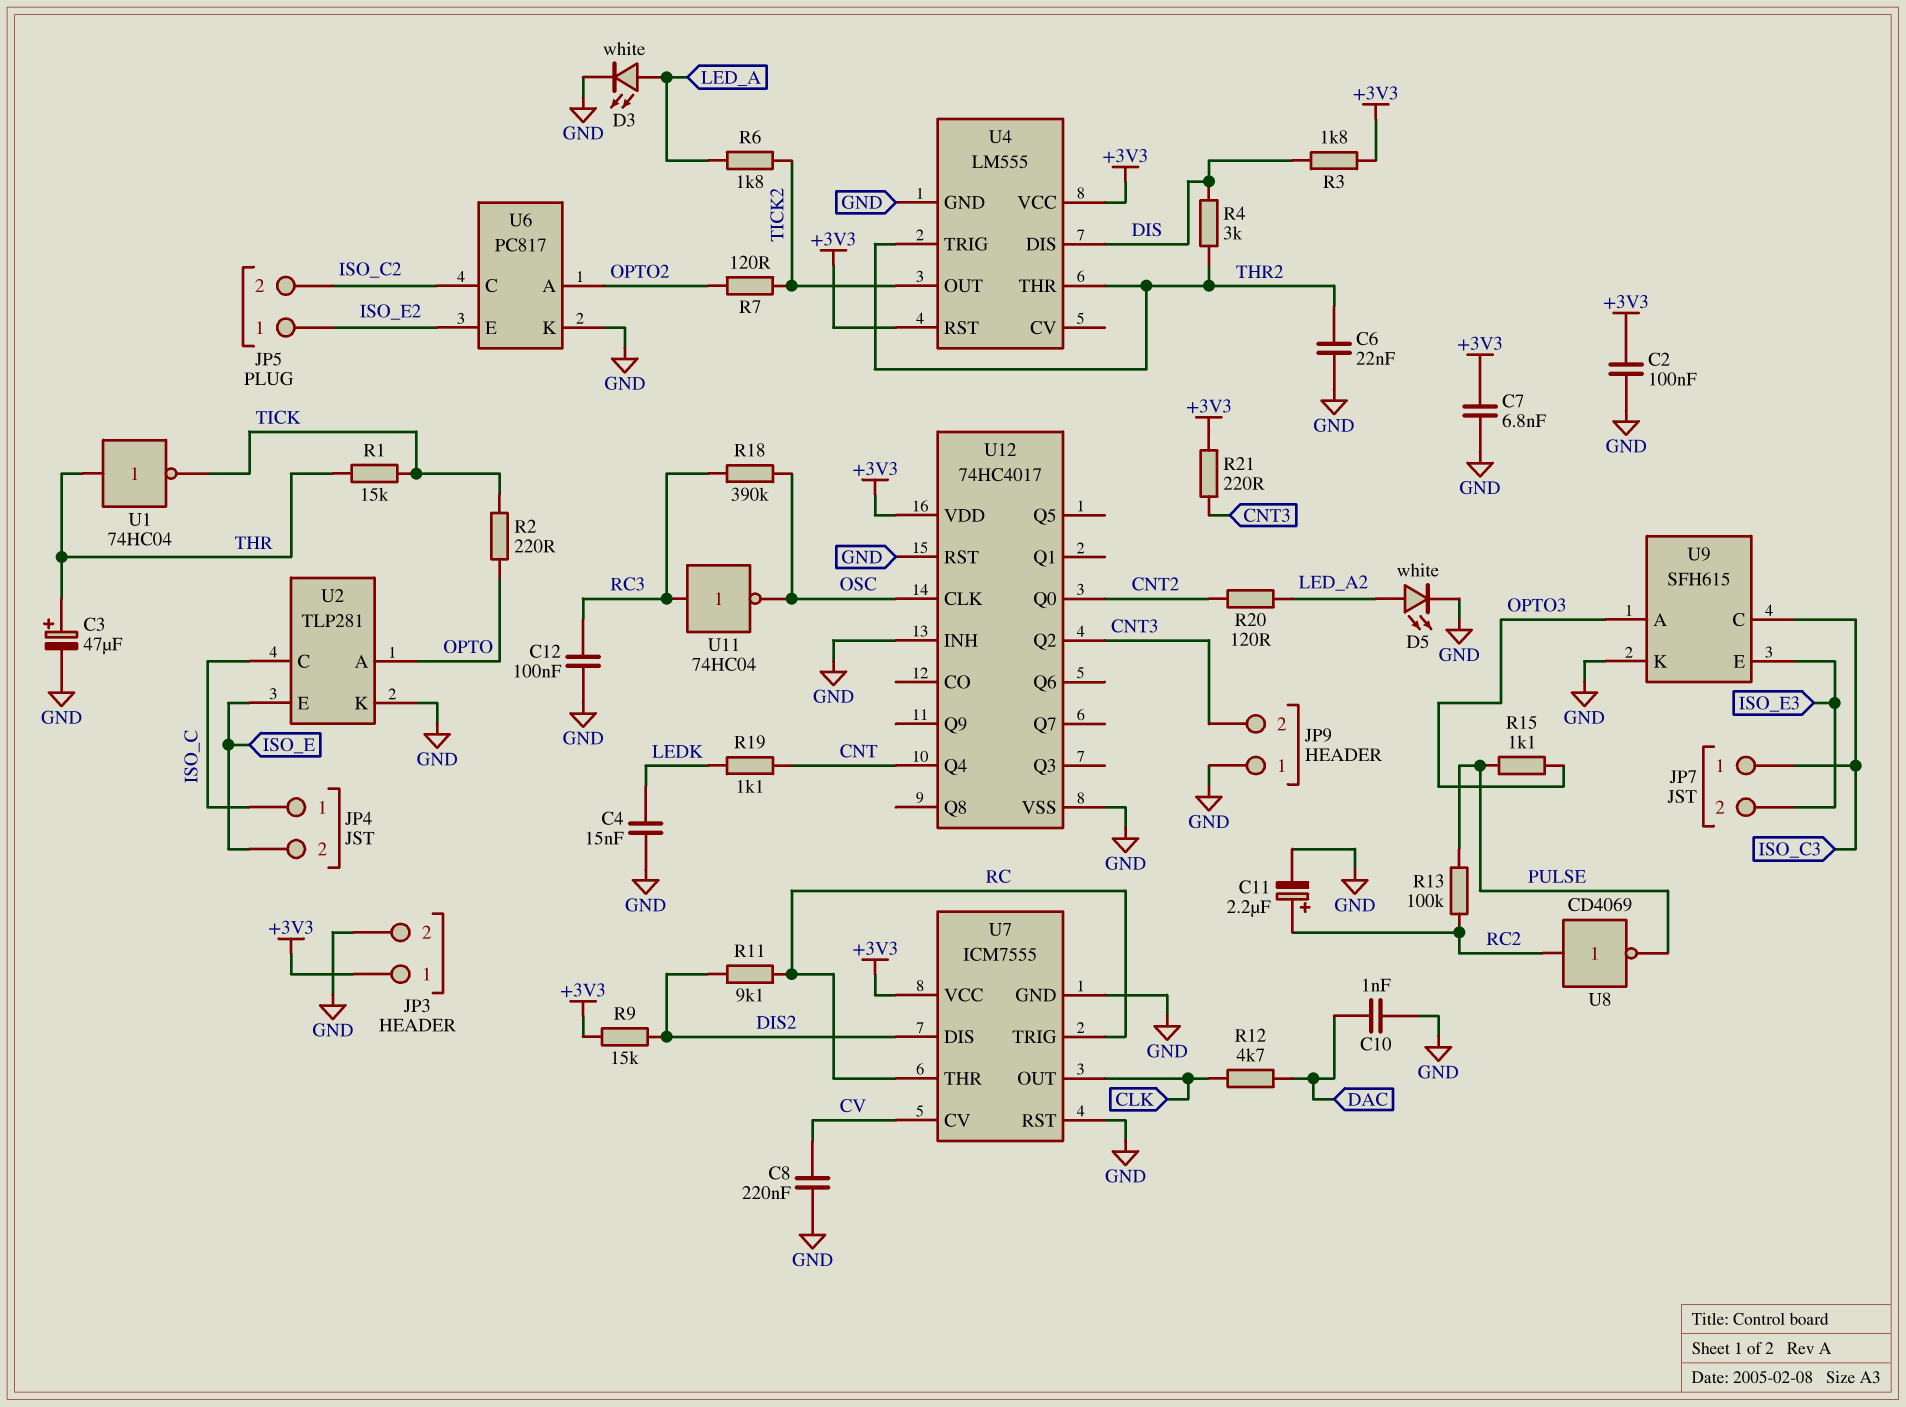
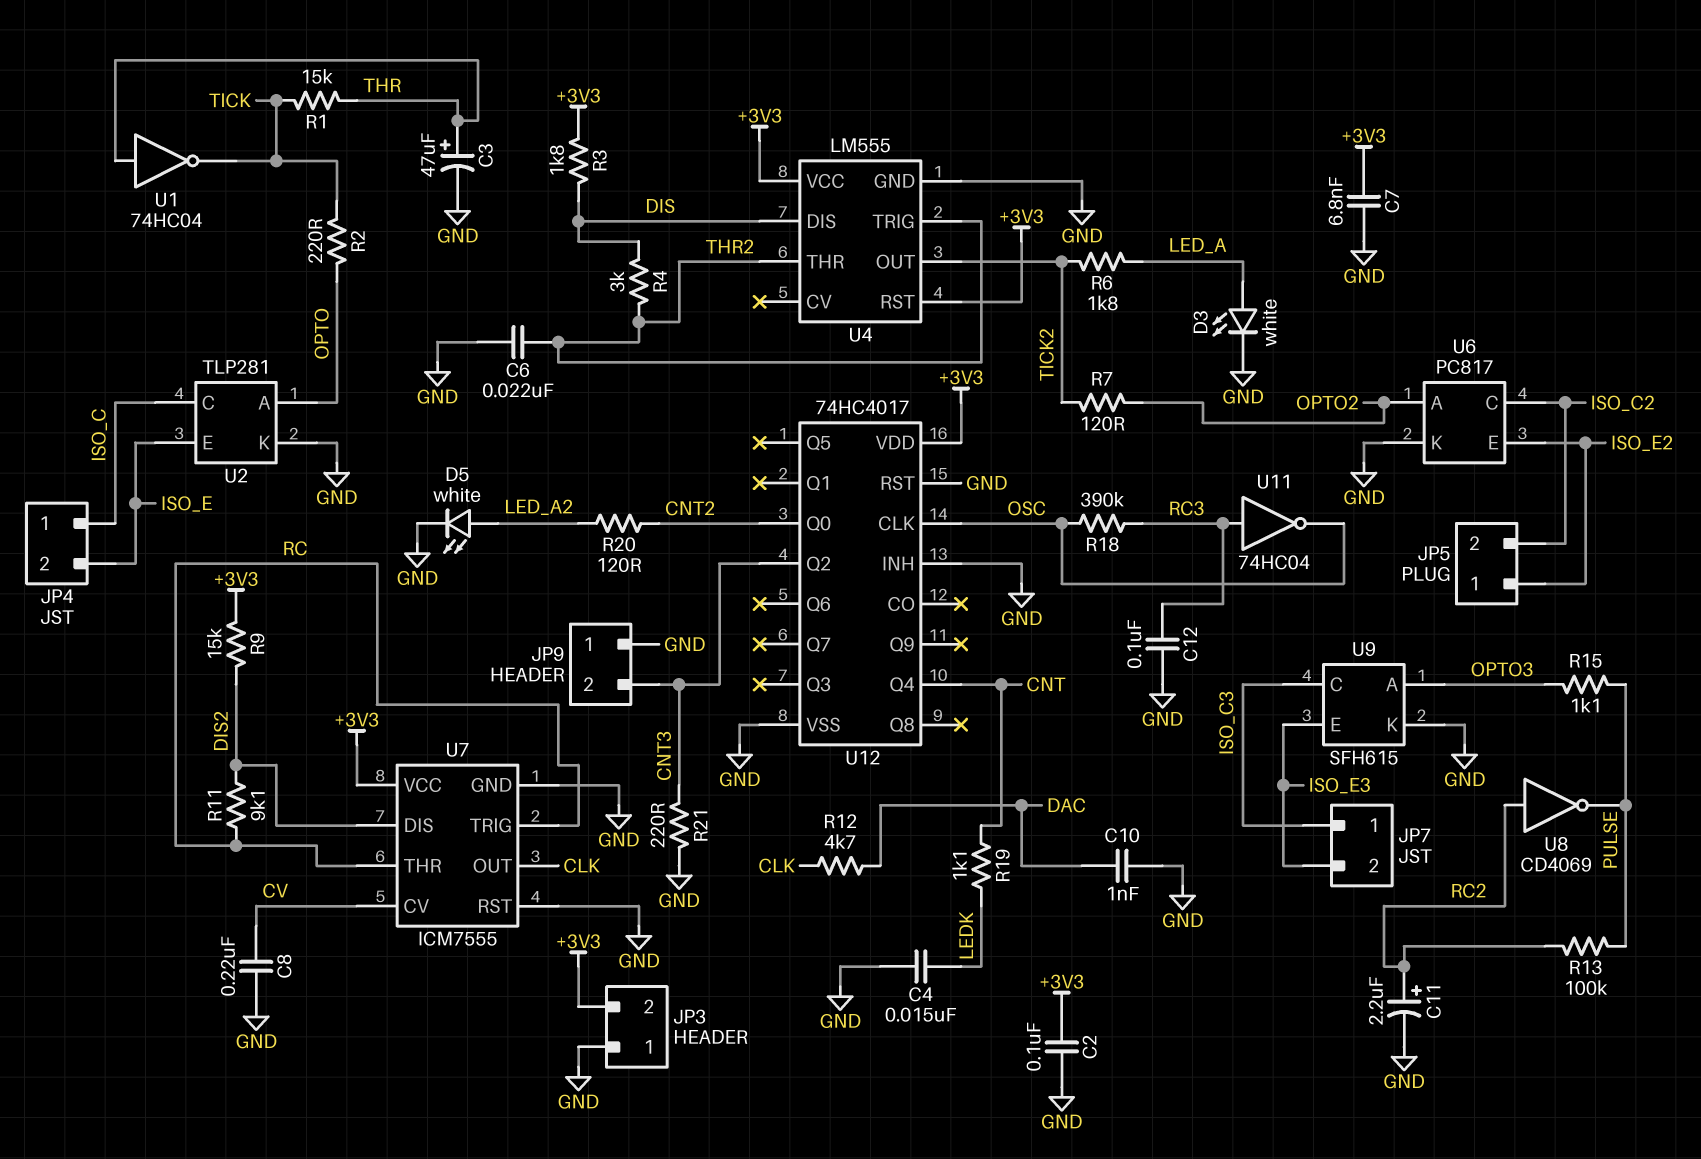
JP3 pin 1: +3V3 -> GND
JP3 pin 2: GND -> +3V3
R21: 220 (+3V3, CNT3) -> 220 (CNT3, GND)

